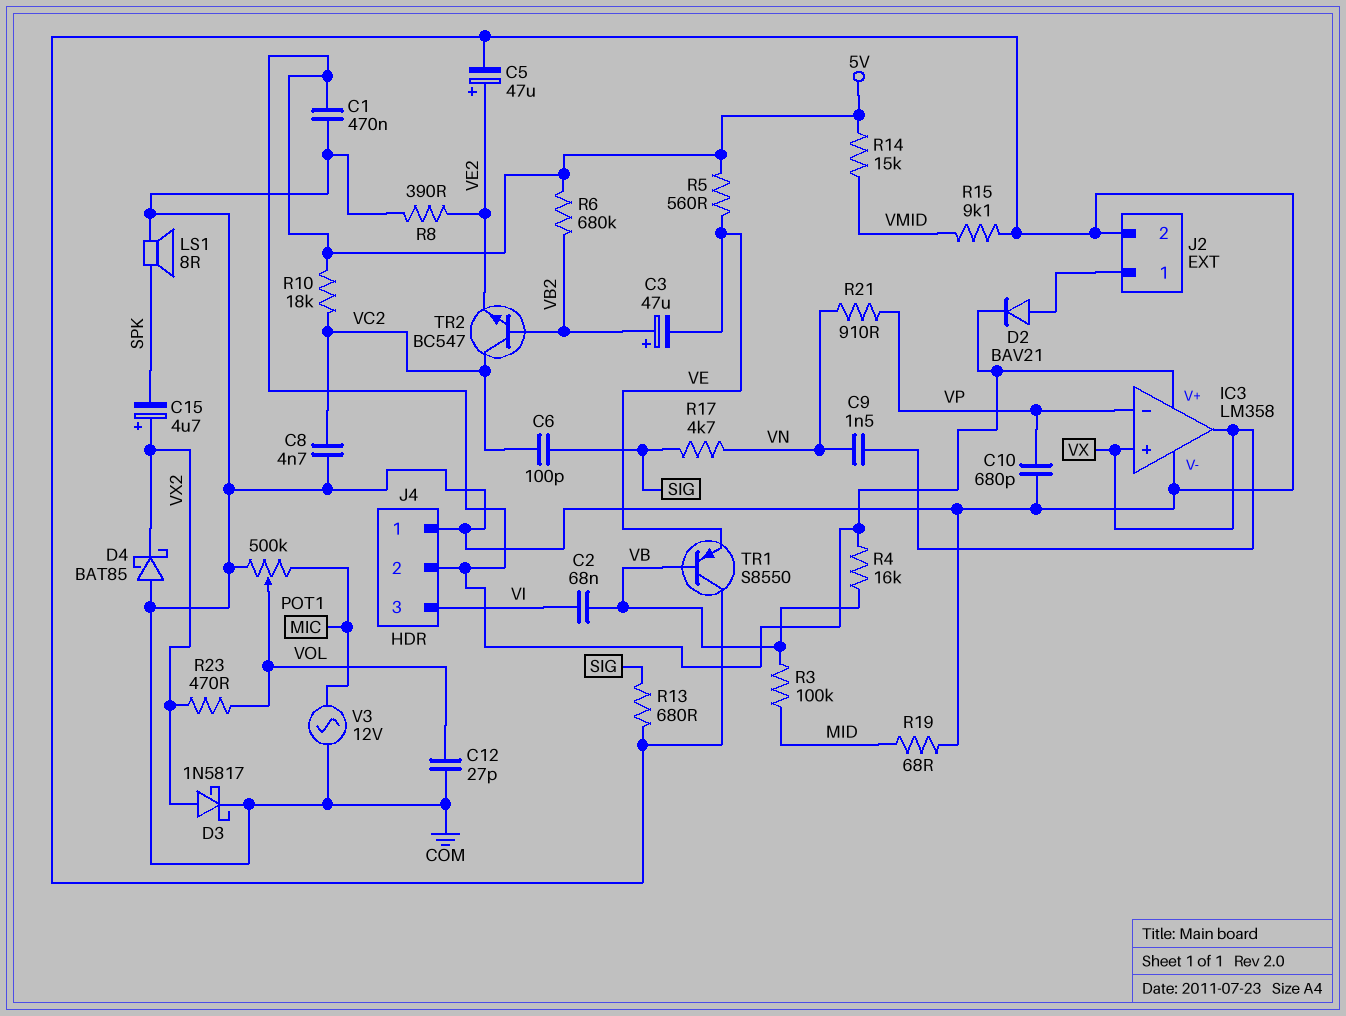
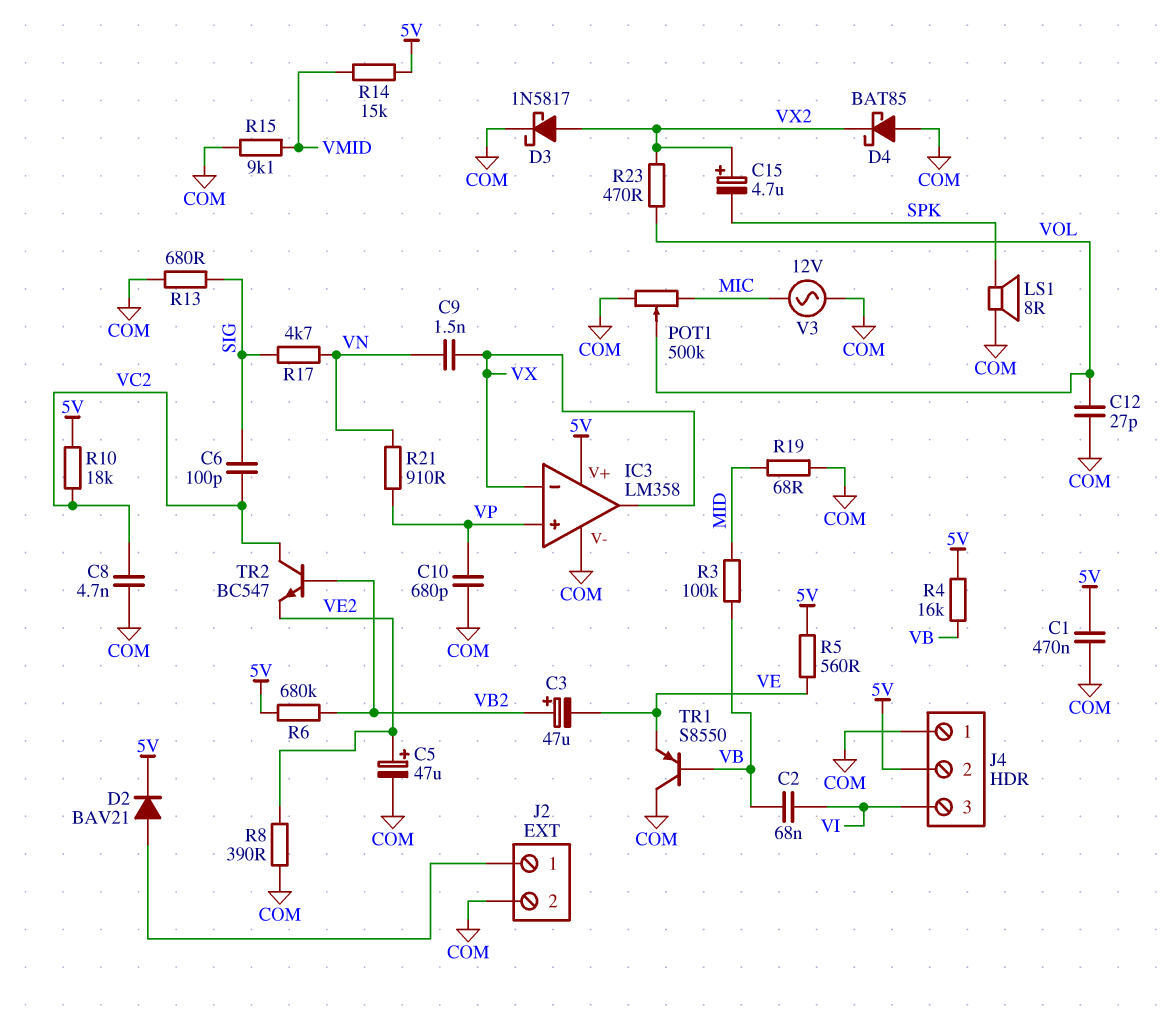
IC3 pin in+: VX -> VP
IC3 pin in-: VP -> VX

